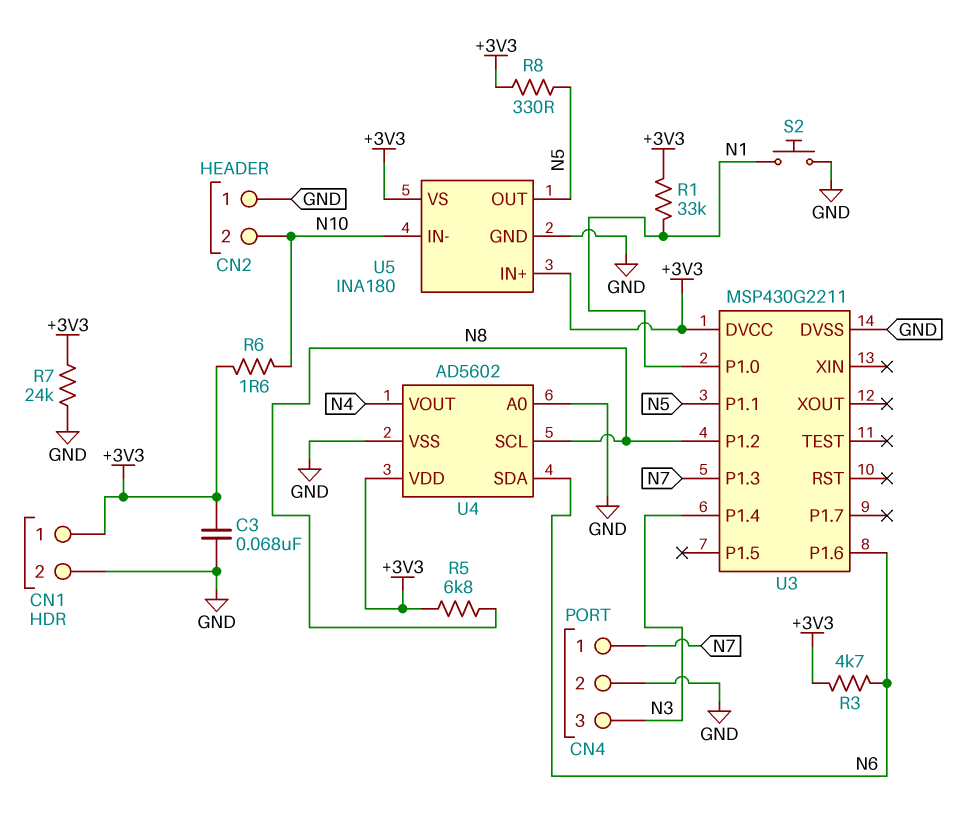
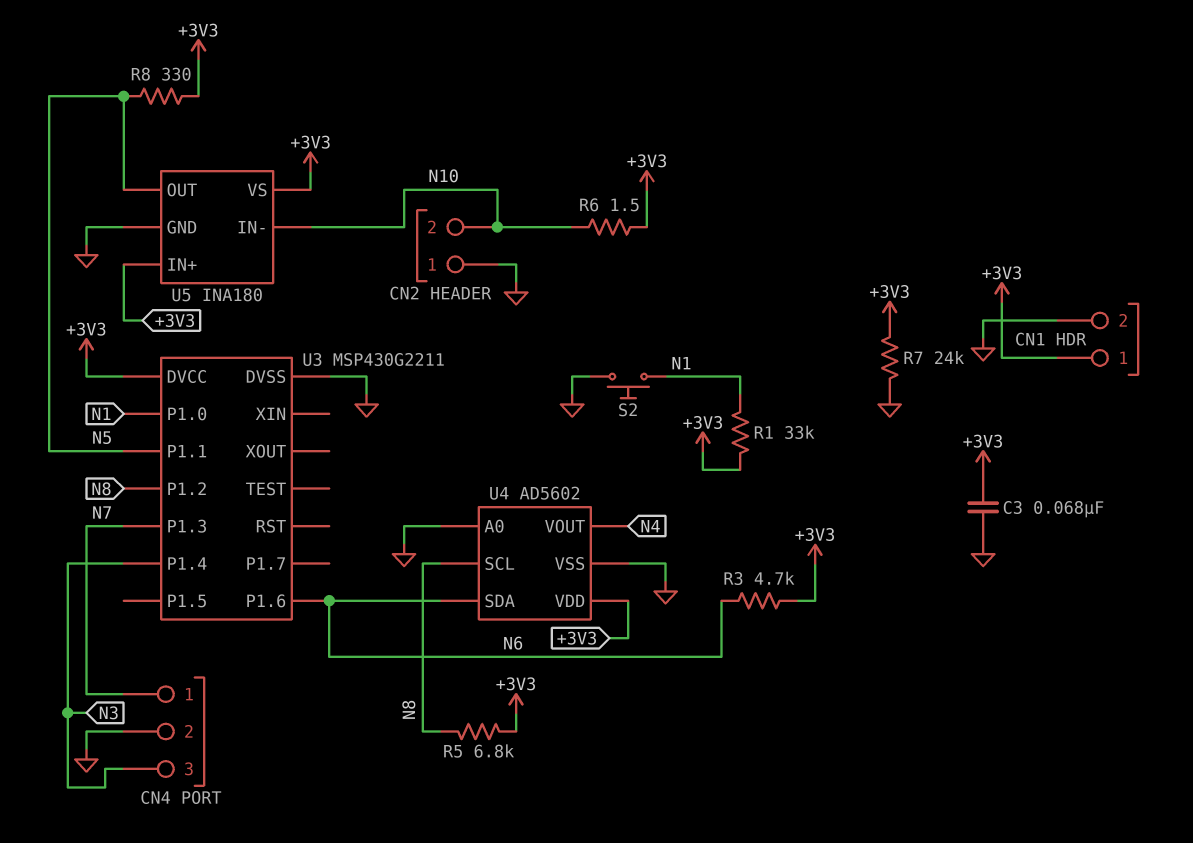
R6: 1.6 (+3V3, N10) -> 1.5 (+3V3, N10)

